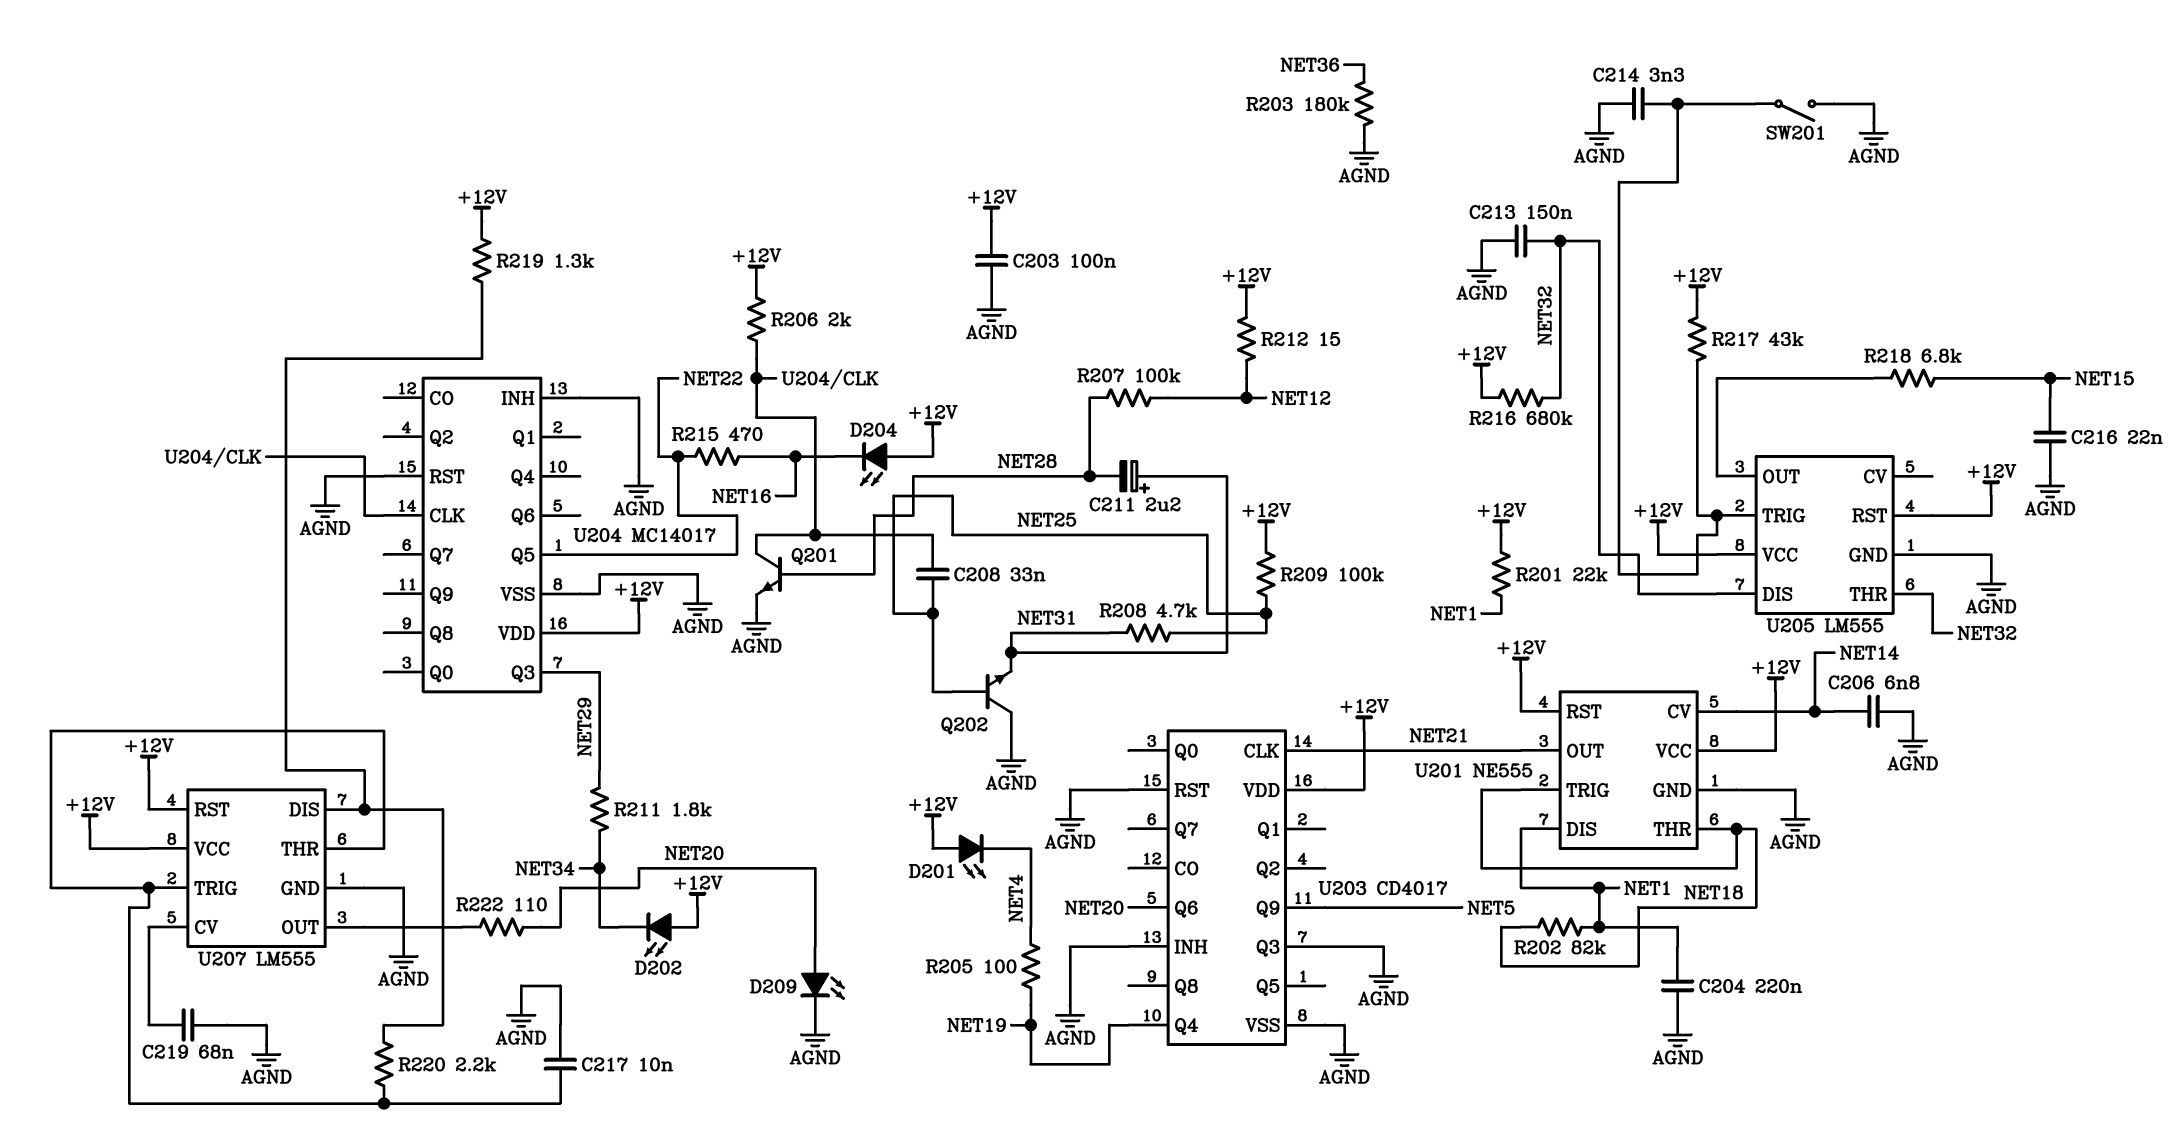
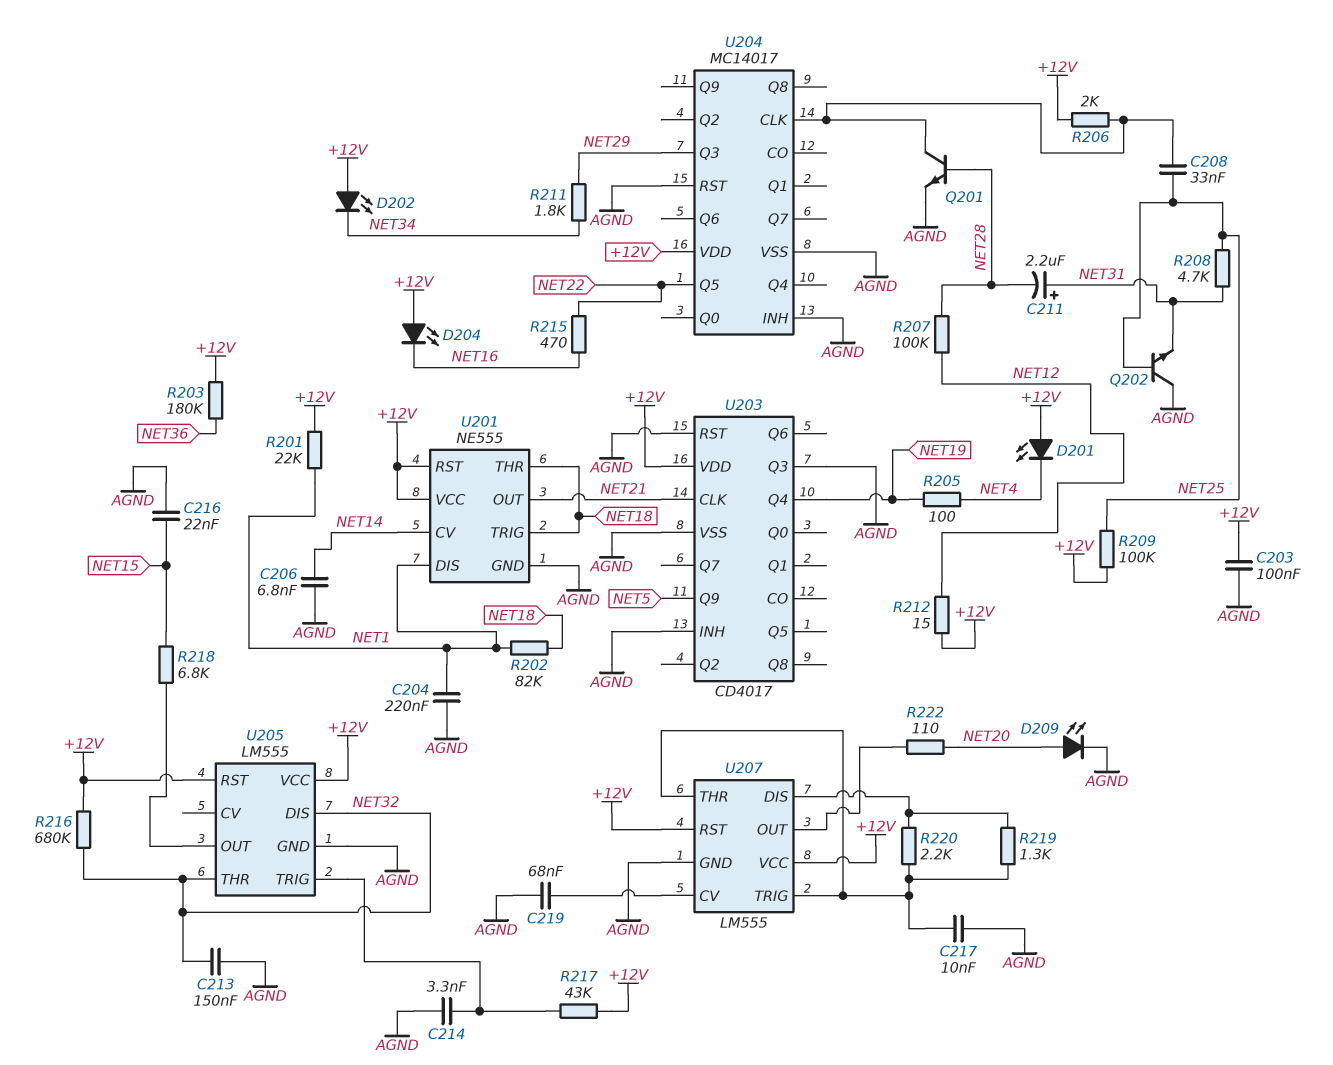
R203: 180k (AGND, NET36) -> 180k (+12V, NET36)
R219: 1.3k (+12V, U207/DIS) -> 1.3k (U207/DIS, U207/THR)
SW201: switch (AGND, U205/TRIG) -> none
U203 pin Q6: NET20 -> none

